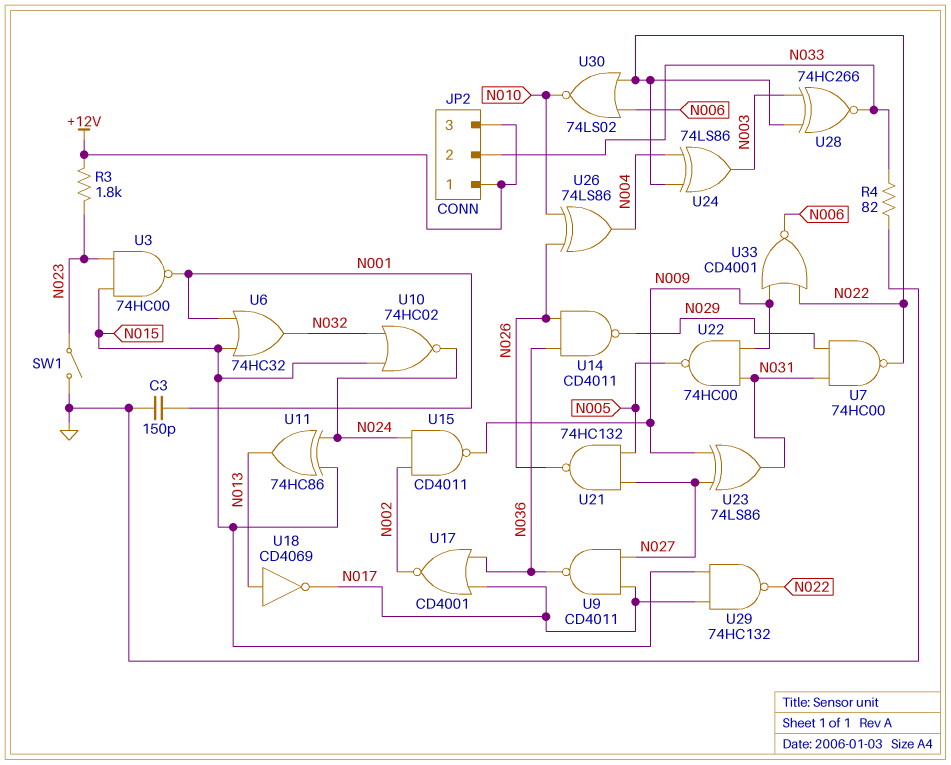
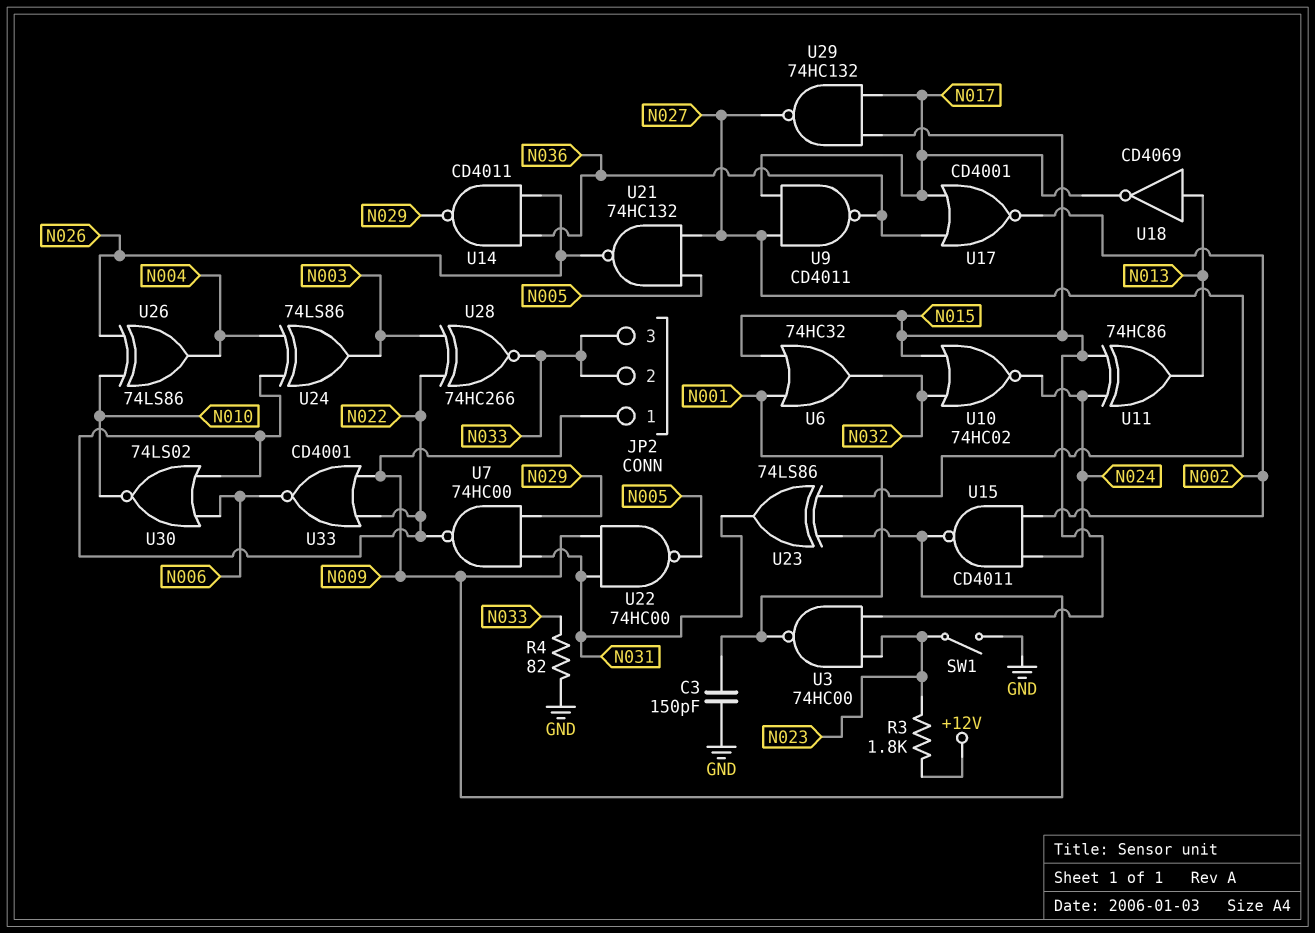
JP2 pin 1: +12V -> N009
JP2 pin 3: +12V -> N033
U29: NAND 74HC132 (in N015, in N017, out N022) -> NAND 74HC132 (in N015, in N017, out N027)

